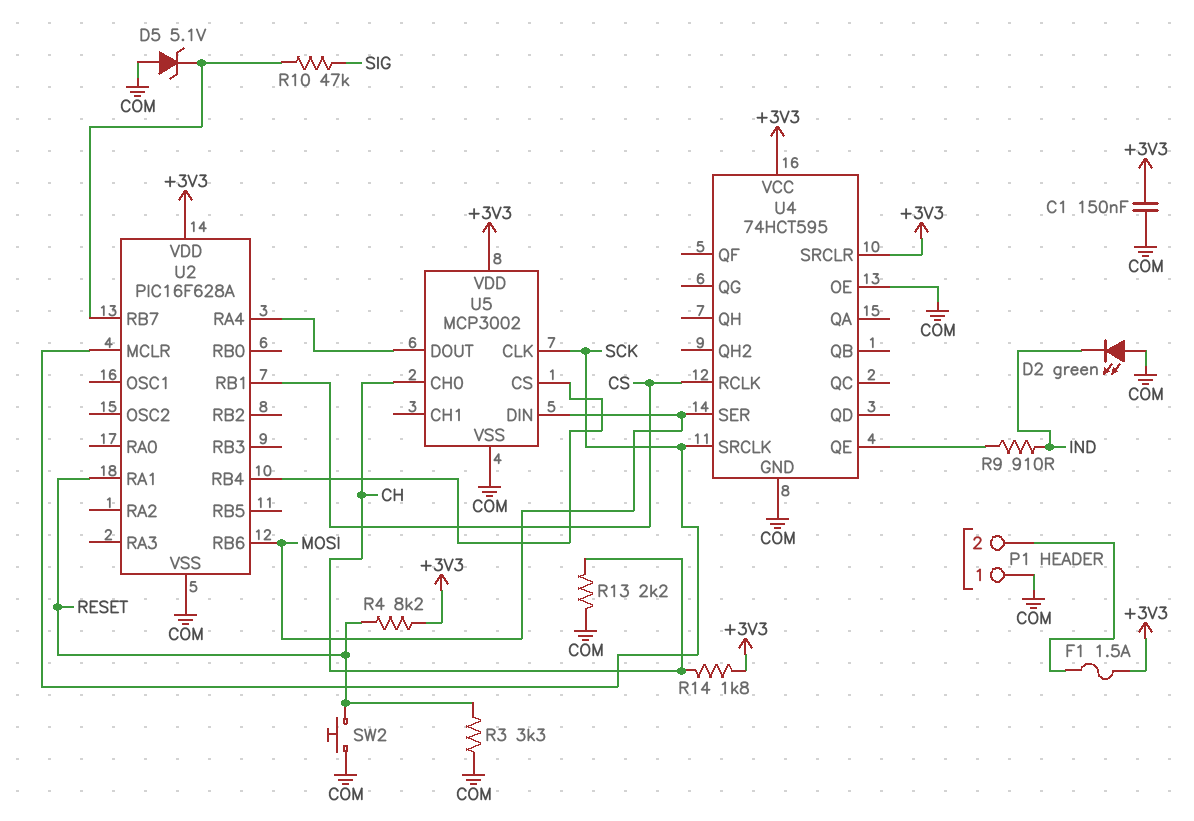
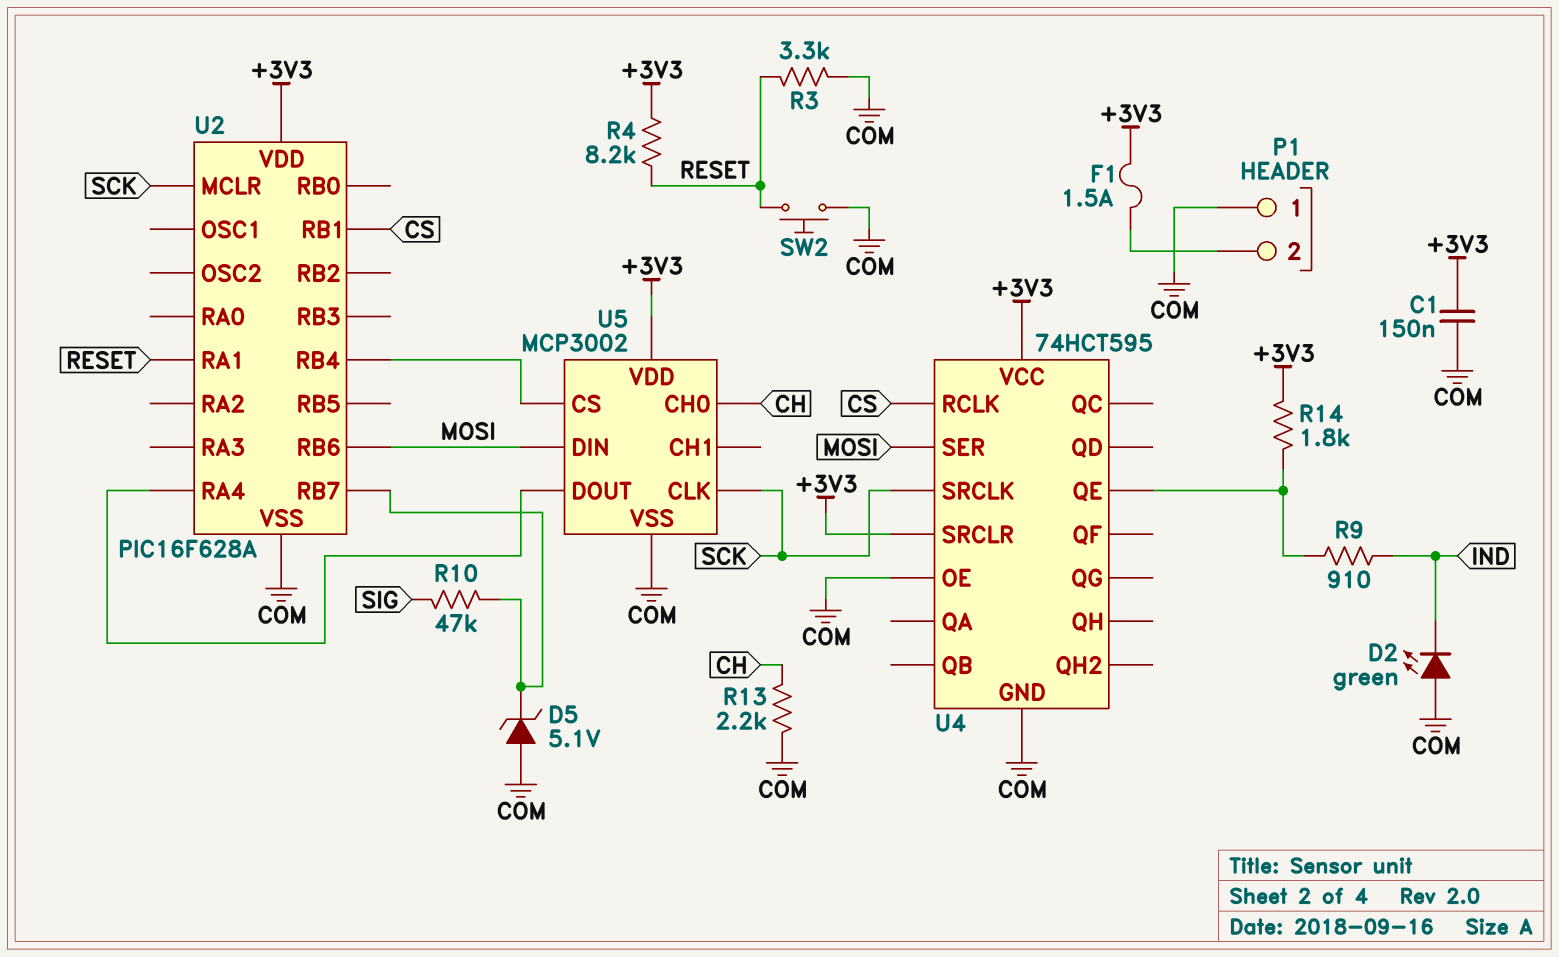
R14: 1.8k (+3V3, CH) -> 1.8k (+3V3, U4/QE)

